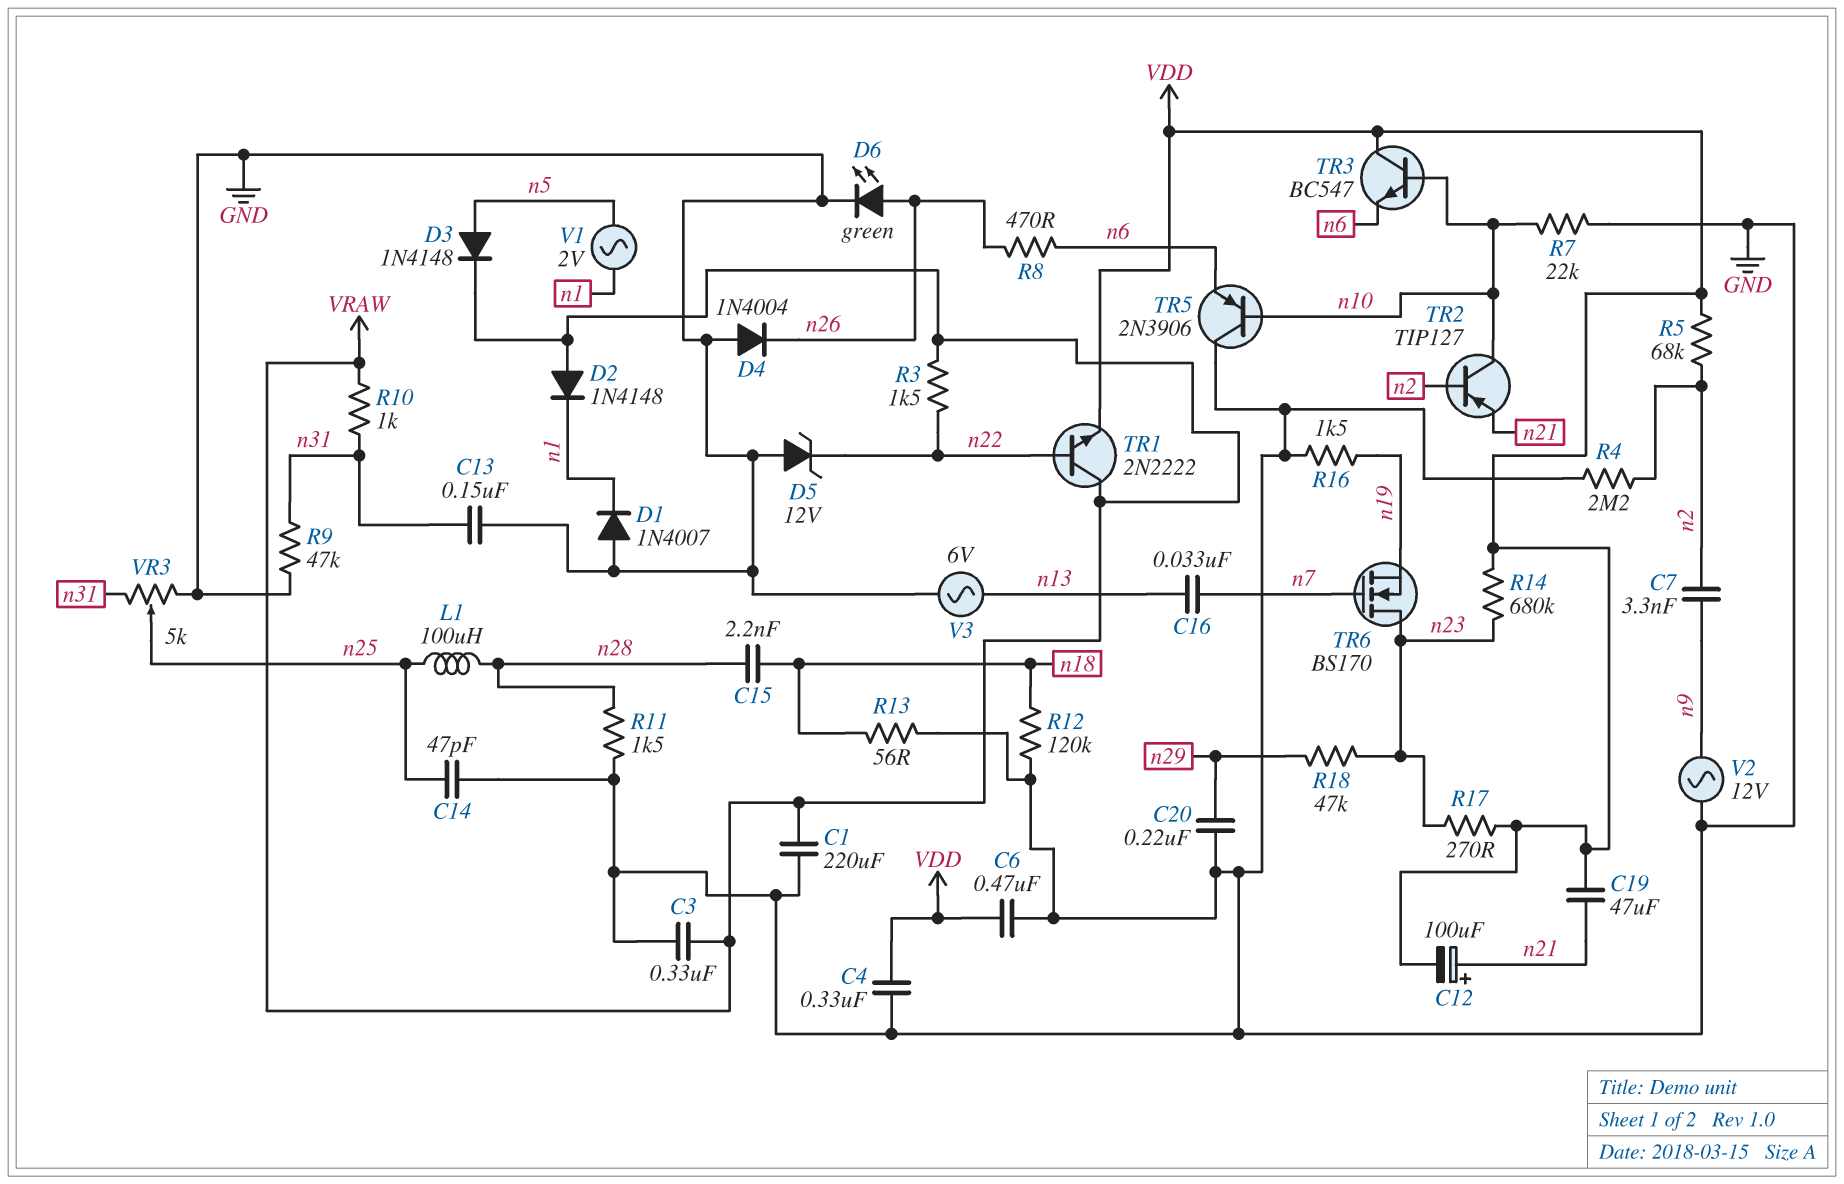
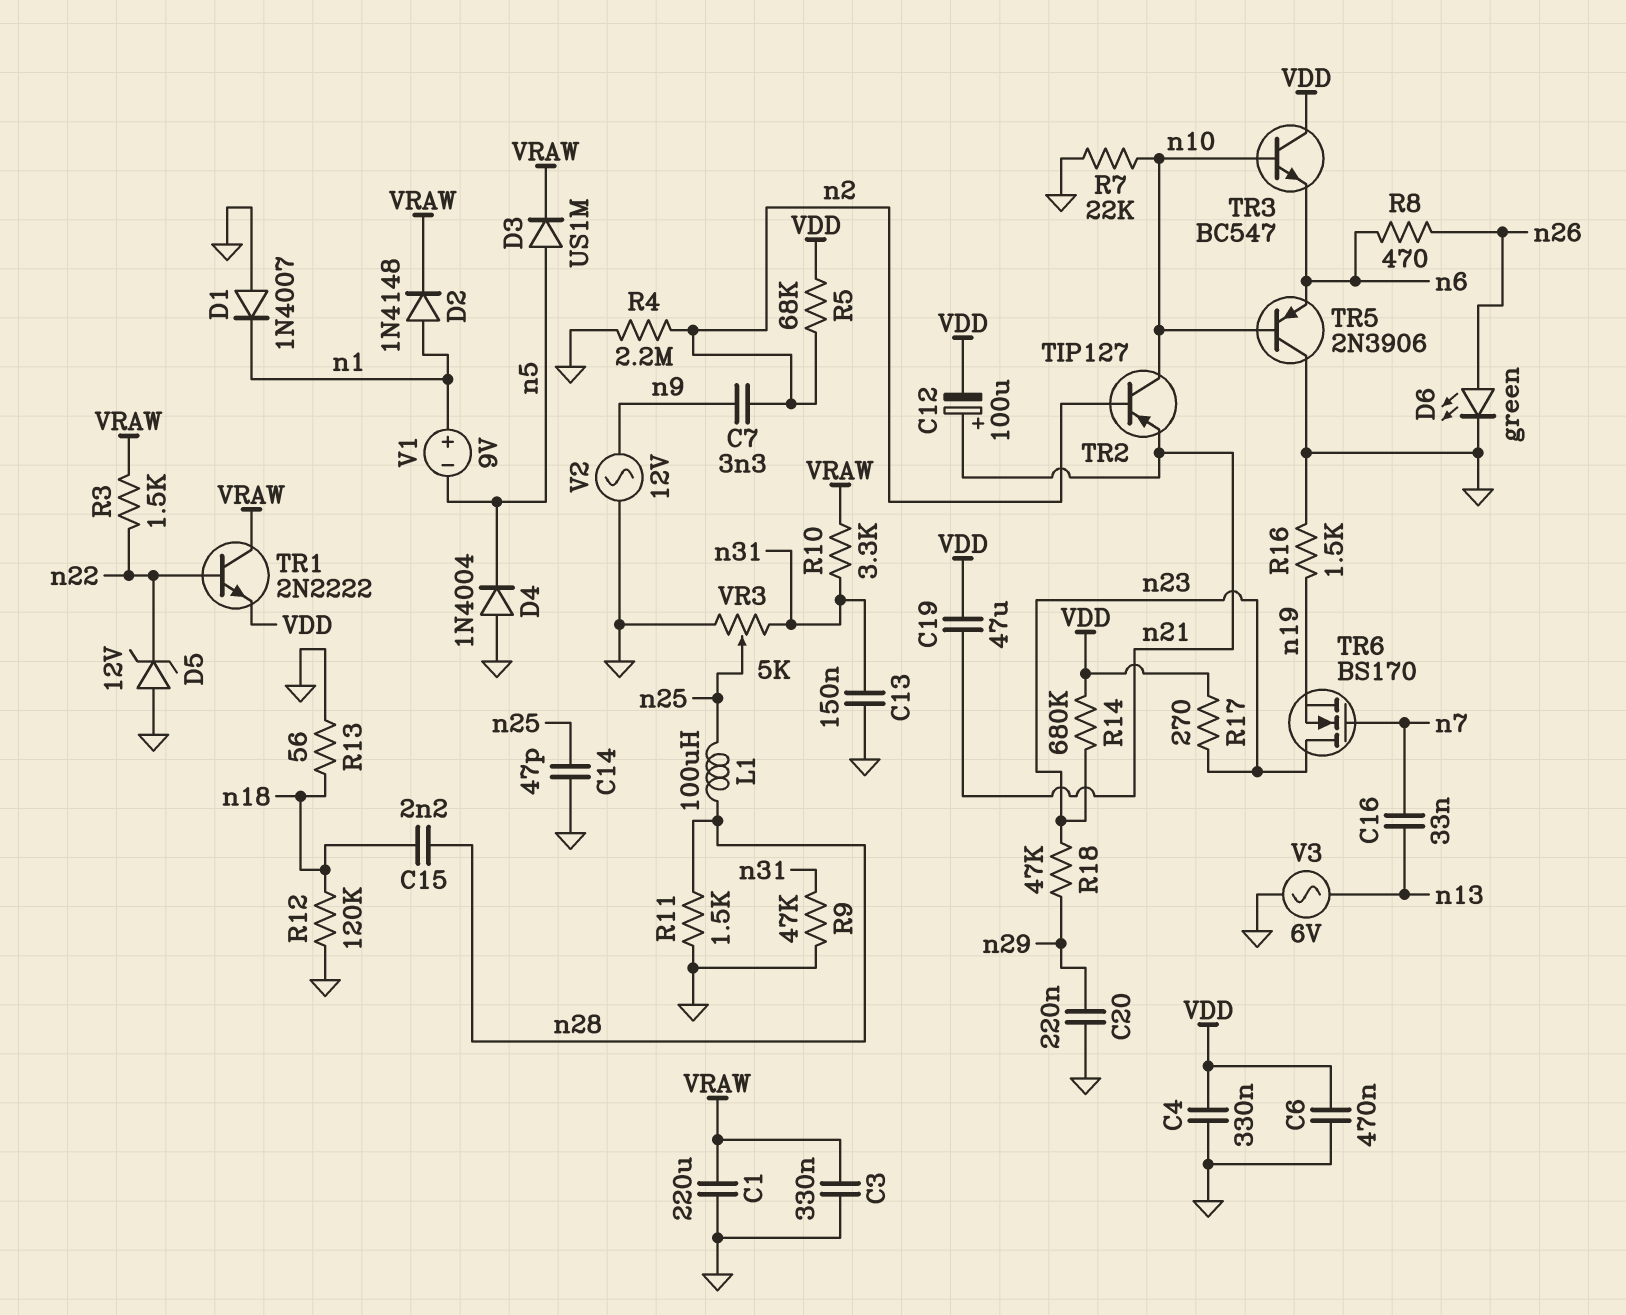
D2: diode 1N4148 (A VRAW, K n1) -> diode 1N4148 (A n1, K VRAW)
D3: diode 1N4148 (A n5, K VRAW) -> diode US1M (A n5, K VRAW)
D4: diode 1N4004 (A GND, K n26) -> diode 1N4004 (A GND, K n5)
R10: 1k (VRAW, n31) -> 3.3k (VRAW, n31)
V1: AC 2V (n1, n5) -> 9V (plus n1, minus n5)

